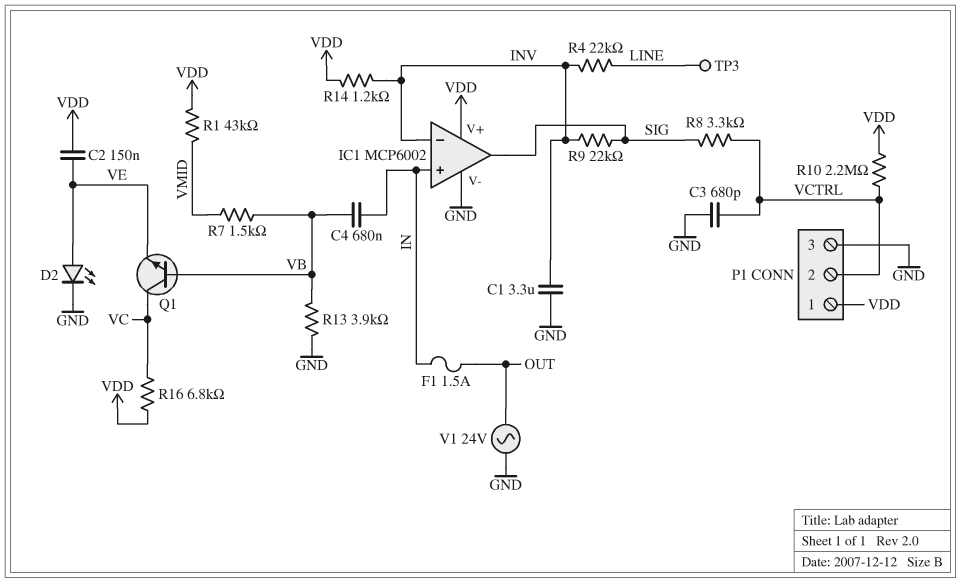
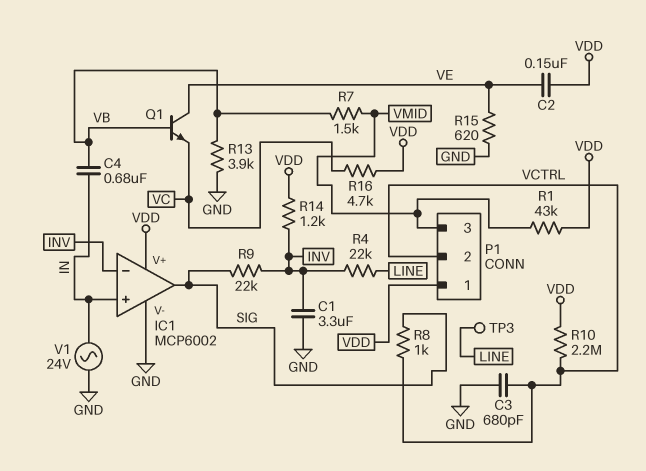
D2: LED (A VE, K GND) -> none
F1: 1.5A (IN, OUT) -> none
P1 pin 3: GND -> VMID
Q1: NPN (B VB, C VC, E VE) -> NPN (B VB, C VE, E VC)
R8: 3.3k (SIG, VCTRL) -> 1k (SIG, VCTRL)
R15: none -> 620 (GND, VE)
R16: 6.8k (VC, VDD) -> 4.7k (VC, VDD)
V1: AC 24V (GND, OUT) -> AC 24V (GND, IN)

